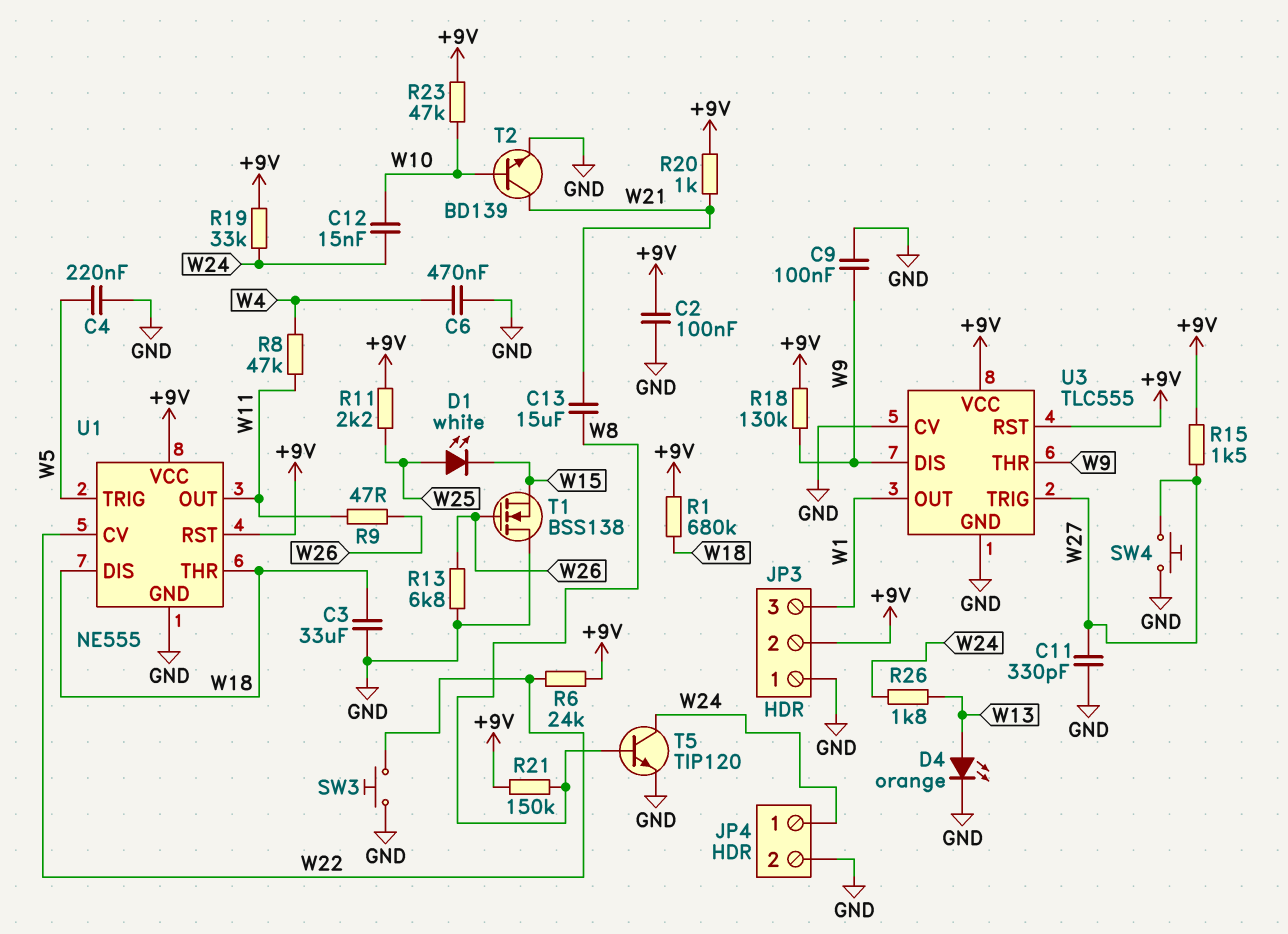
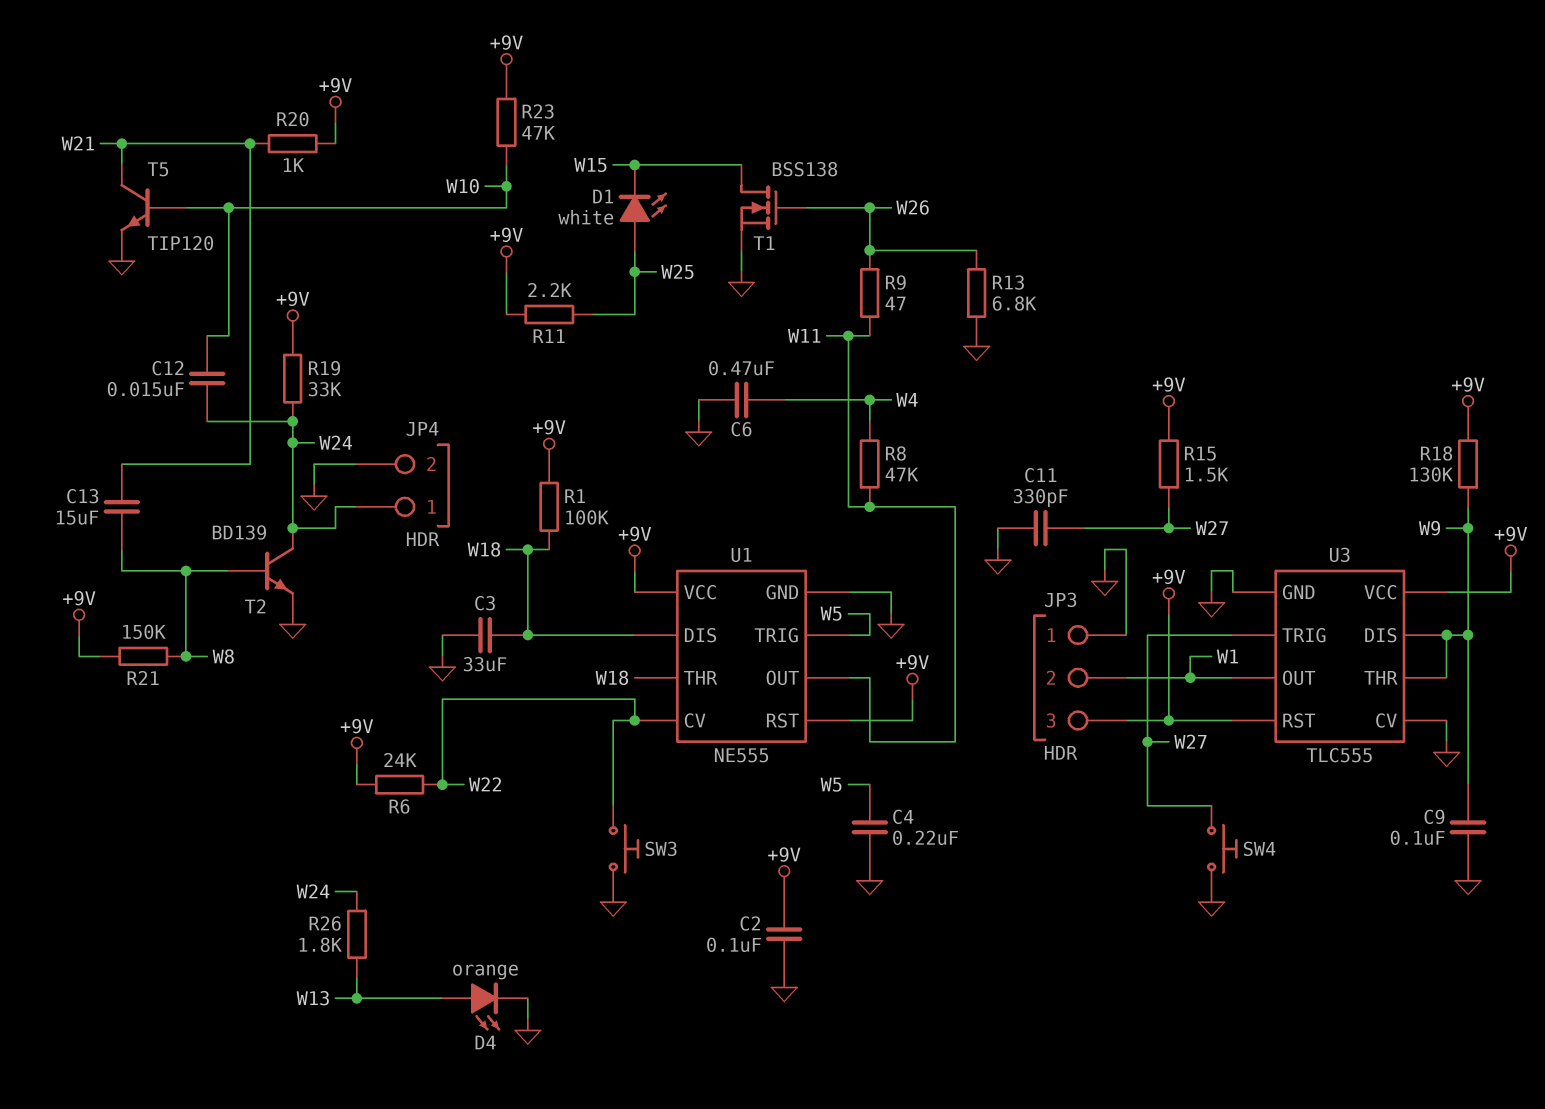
JP3 pin 2: +9V -> W1
JP3 pin 3: W1 -> +9V
R1: 680k (+9V, W18) -> 100k (+9V, W18)
T1: NMOS BSS138 (G W26, D GND, S W15) -> NMOS BSS138 (G W26, D W15, S GND)
T2: NPN BD139 (B W10, C W21, E GND) -> NPN BD139 (B W8, C W24, E GND)
T5: NPN TIP120 (B W8, C W24, E GND) -> NPN TIP120 (B W10, C W21, E GND)

